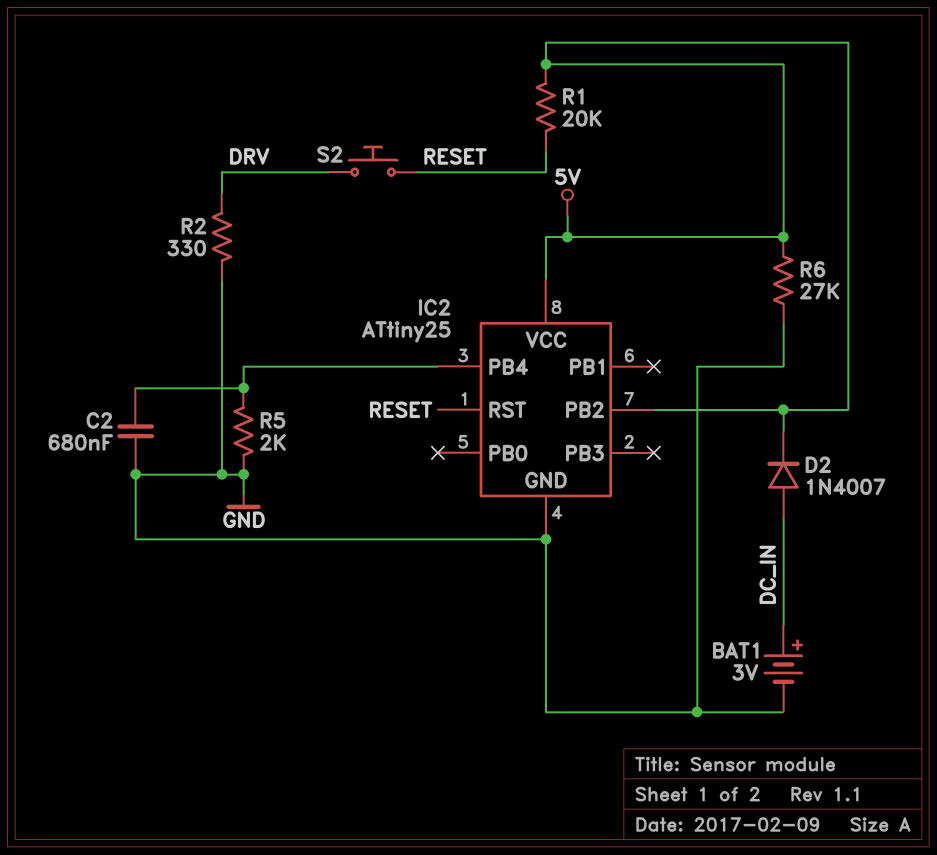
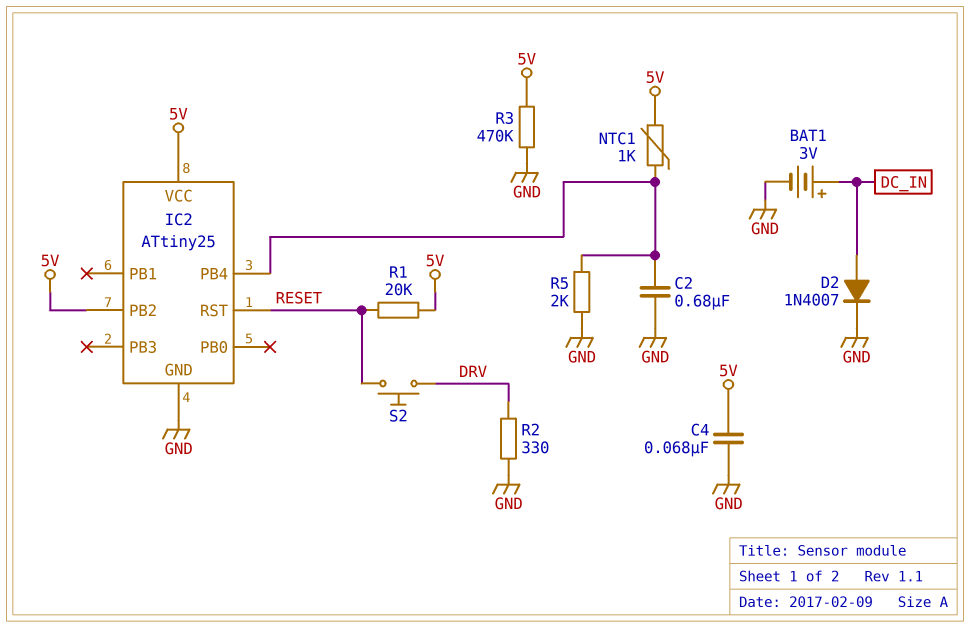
C4: none -> 68nF (5V, GND)
D2: diode 1N4007 (A DC_IN, K 5V) -> diode 1N4007 (A DC_IN, K GND)
NTC1: none -> 1k (5V, IC2/PB4)
R3: none -> 470k (5V, GND)
R6: 27k (5V, GND) -> none

